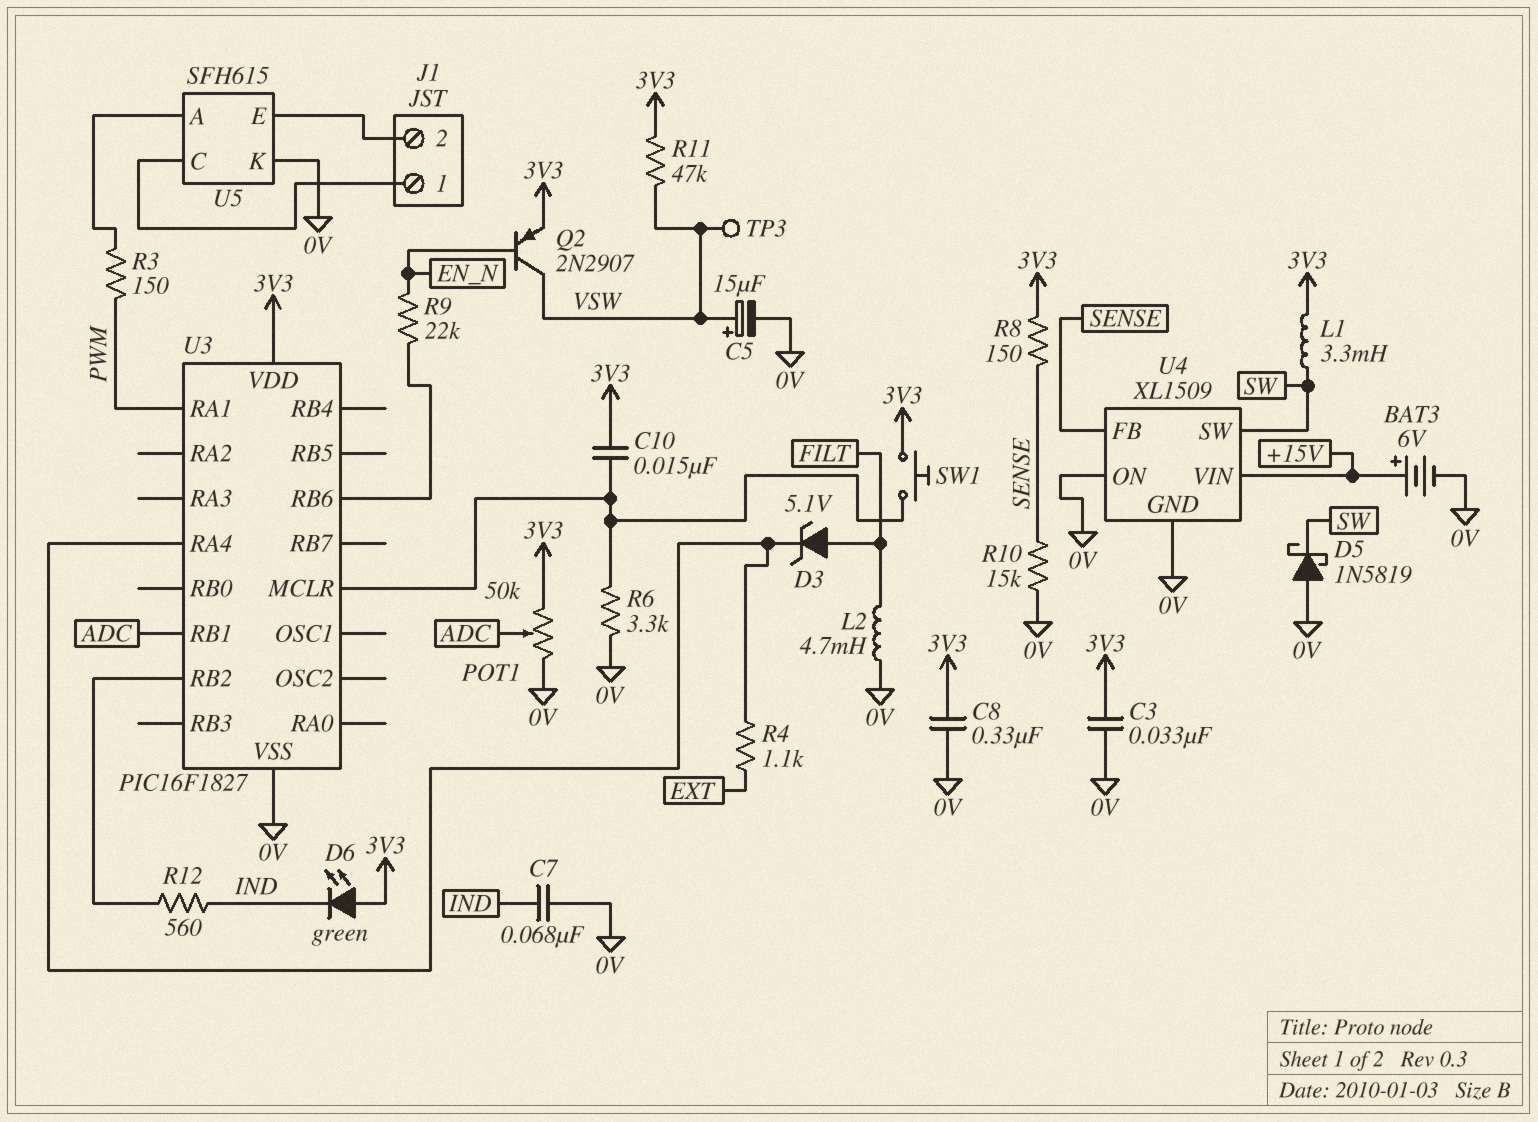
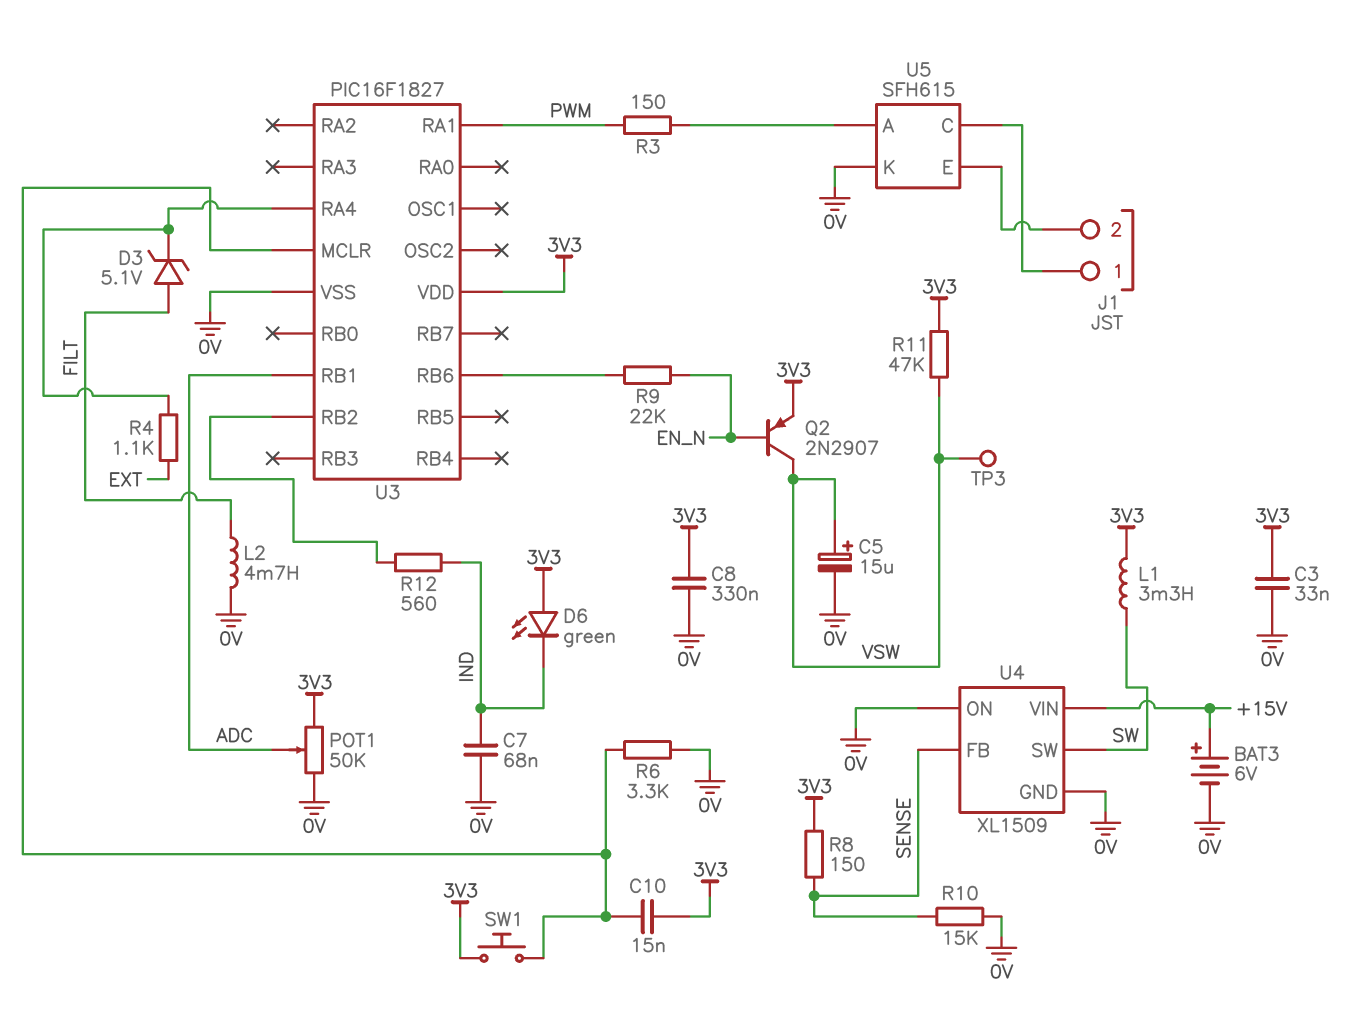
D5: schottky 1N5819 (A 0V, K SW) -> none

